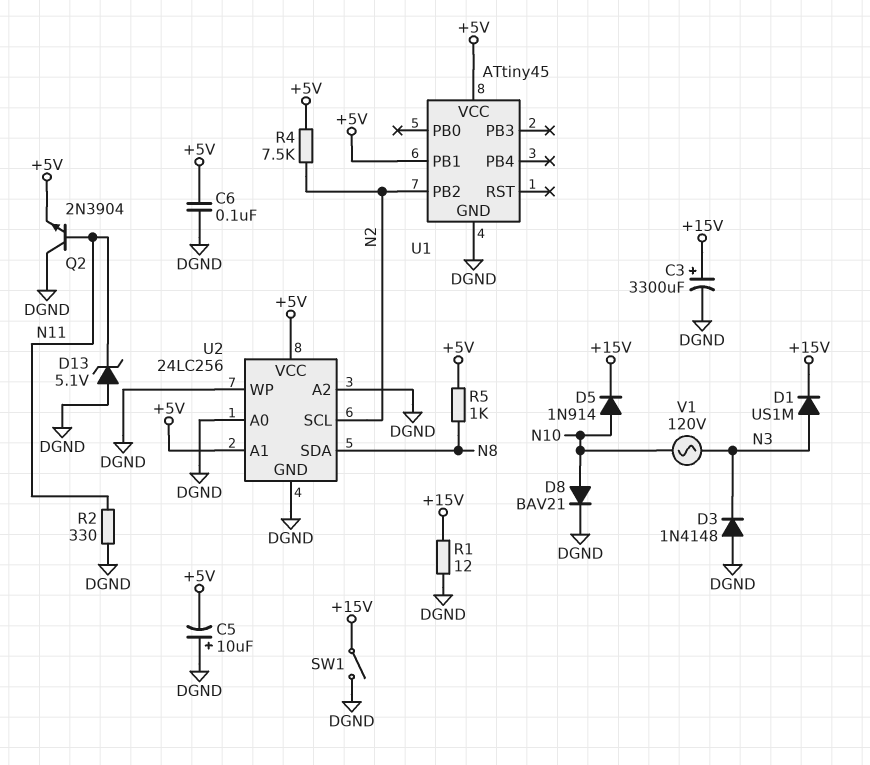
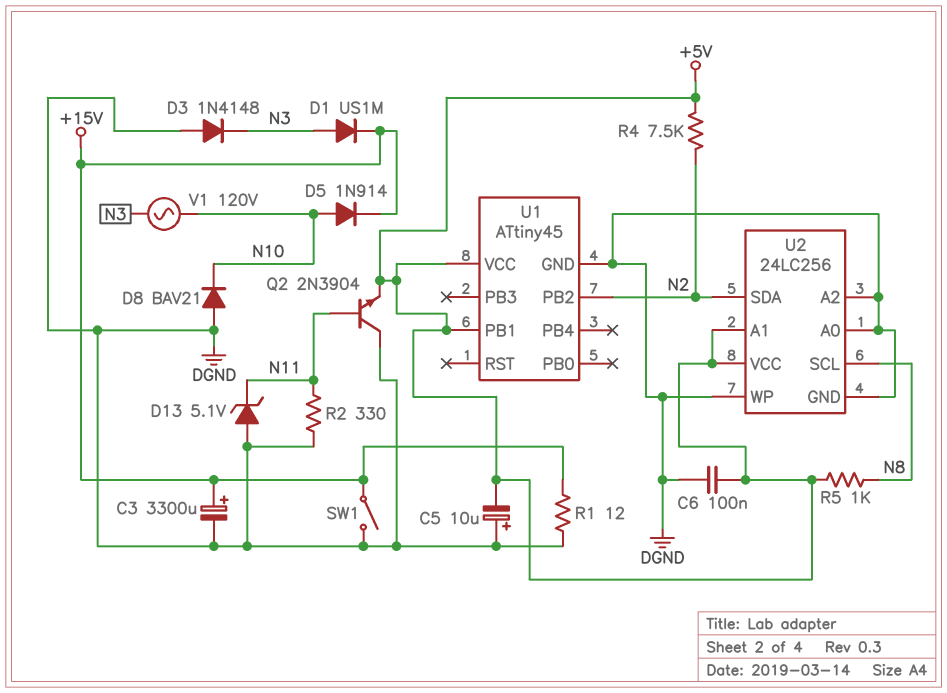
D8: diode BAV21 (A N10, K DGND) -> diode BAV21 (A DGND, K N10)
U2 pin SCL: N2 -> N8
U2 pin SDA: N8 -> N2

